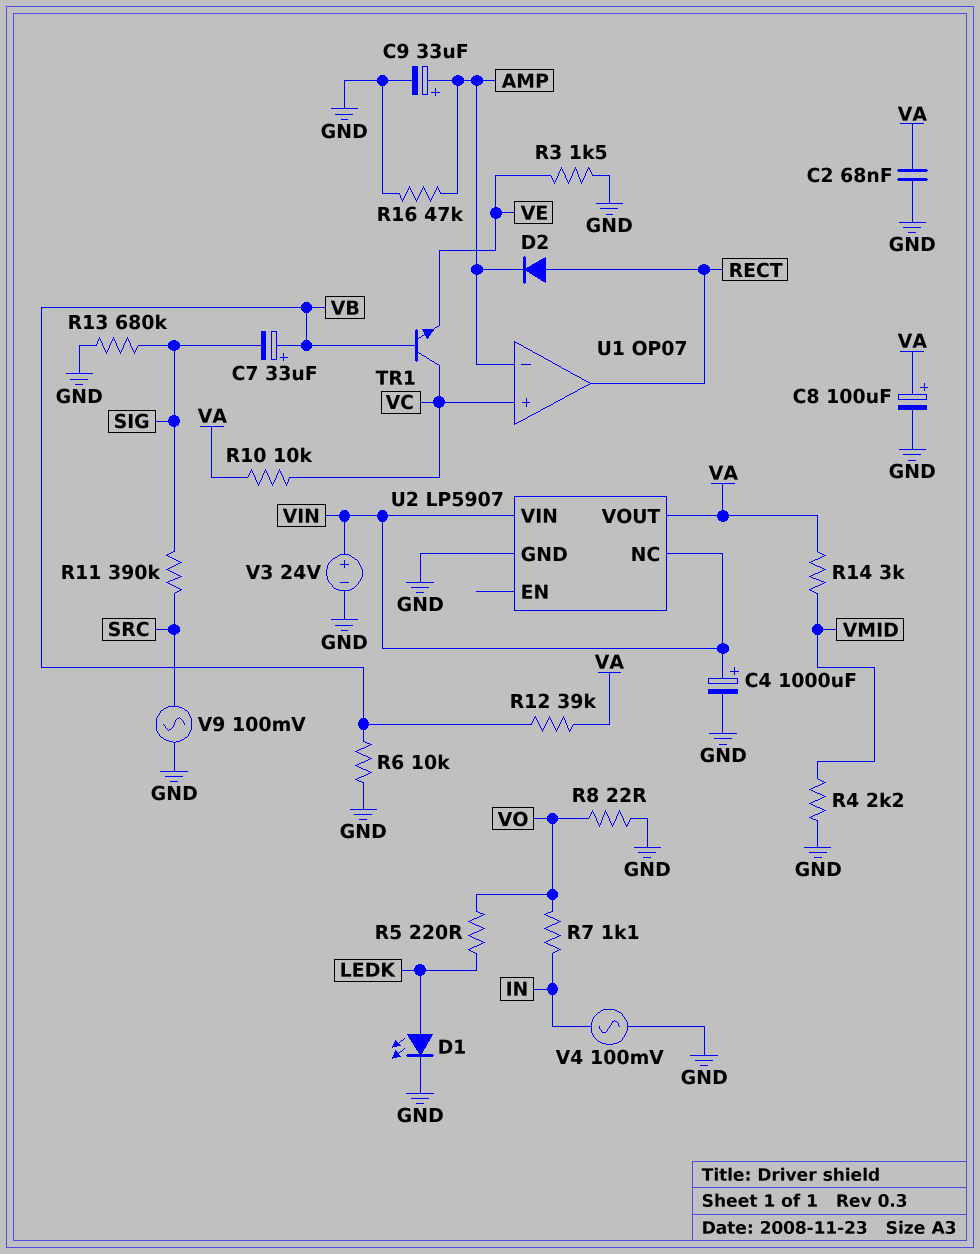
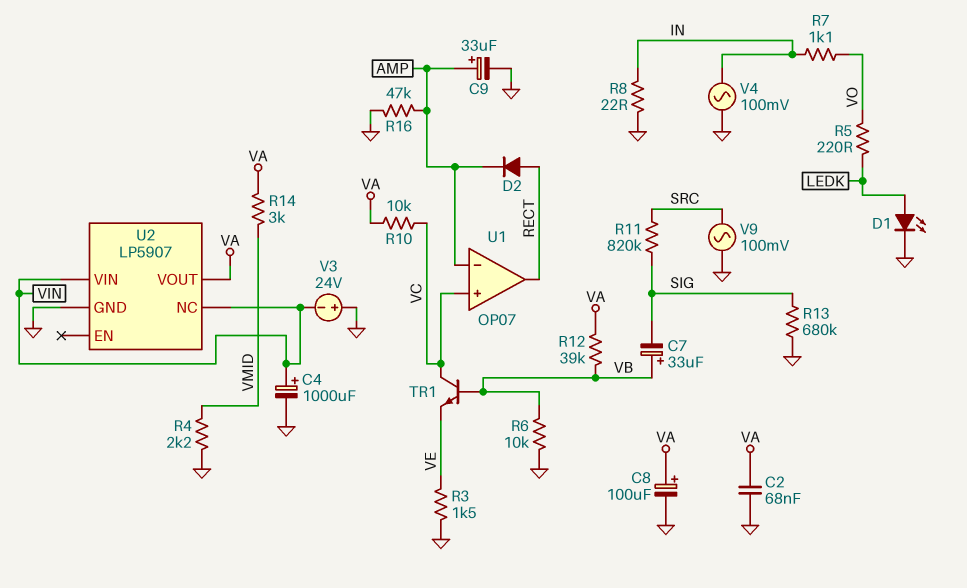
R8: 22 (GND, VO) -> 22 (GND, IN)
R11: 390k (SIG, SRC) -> 820k (SIG, SRC)
V3: 24V (plus VIN, minus GND) -> 24V (plus GND, minus VIN)

